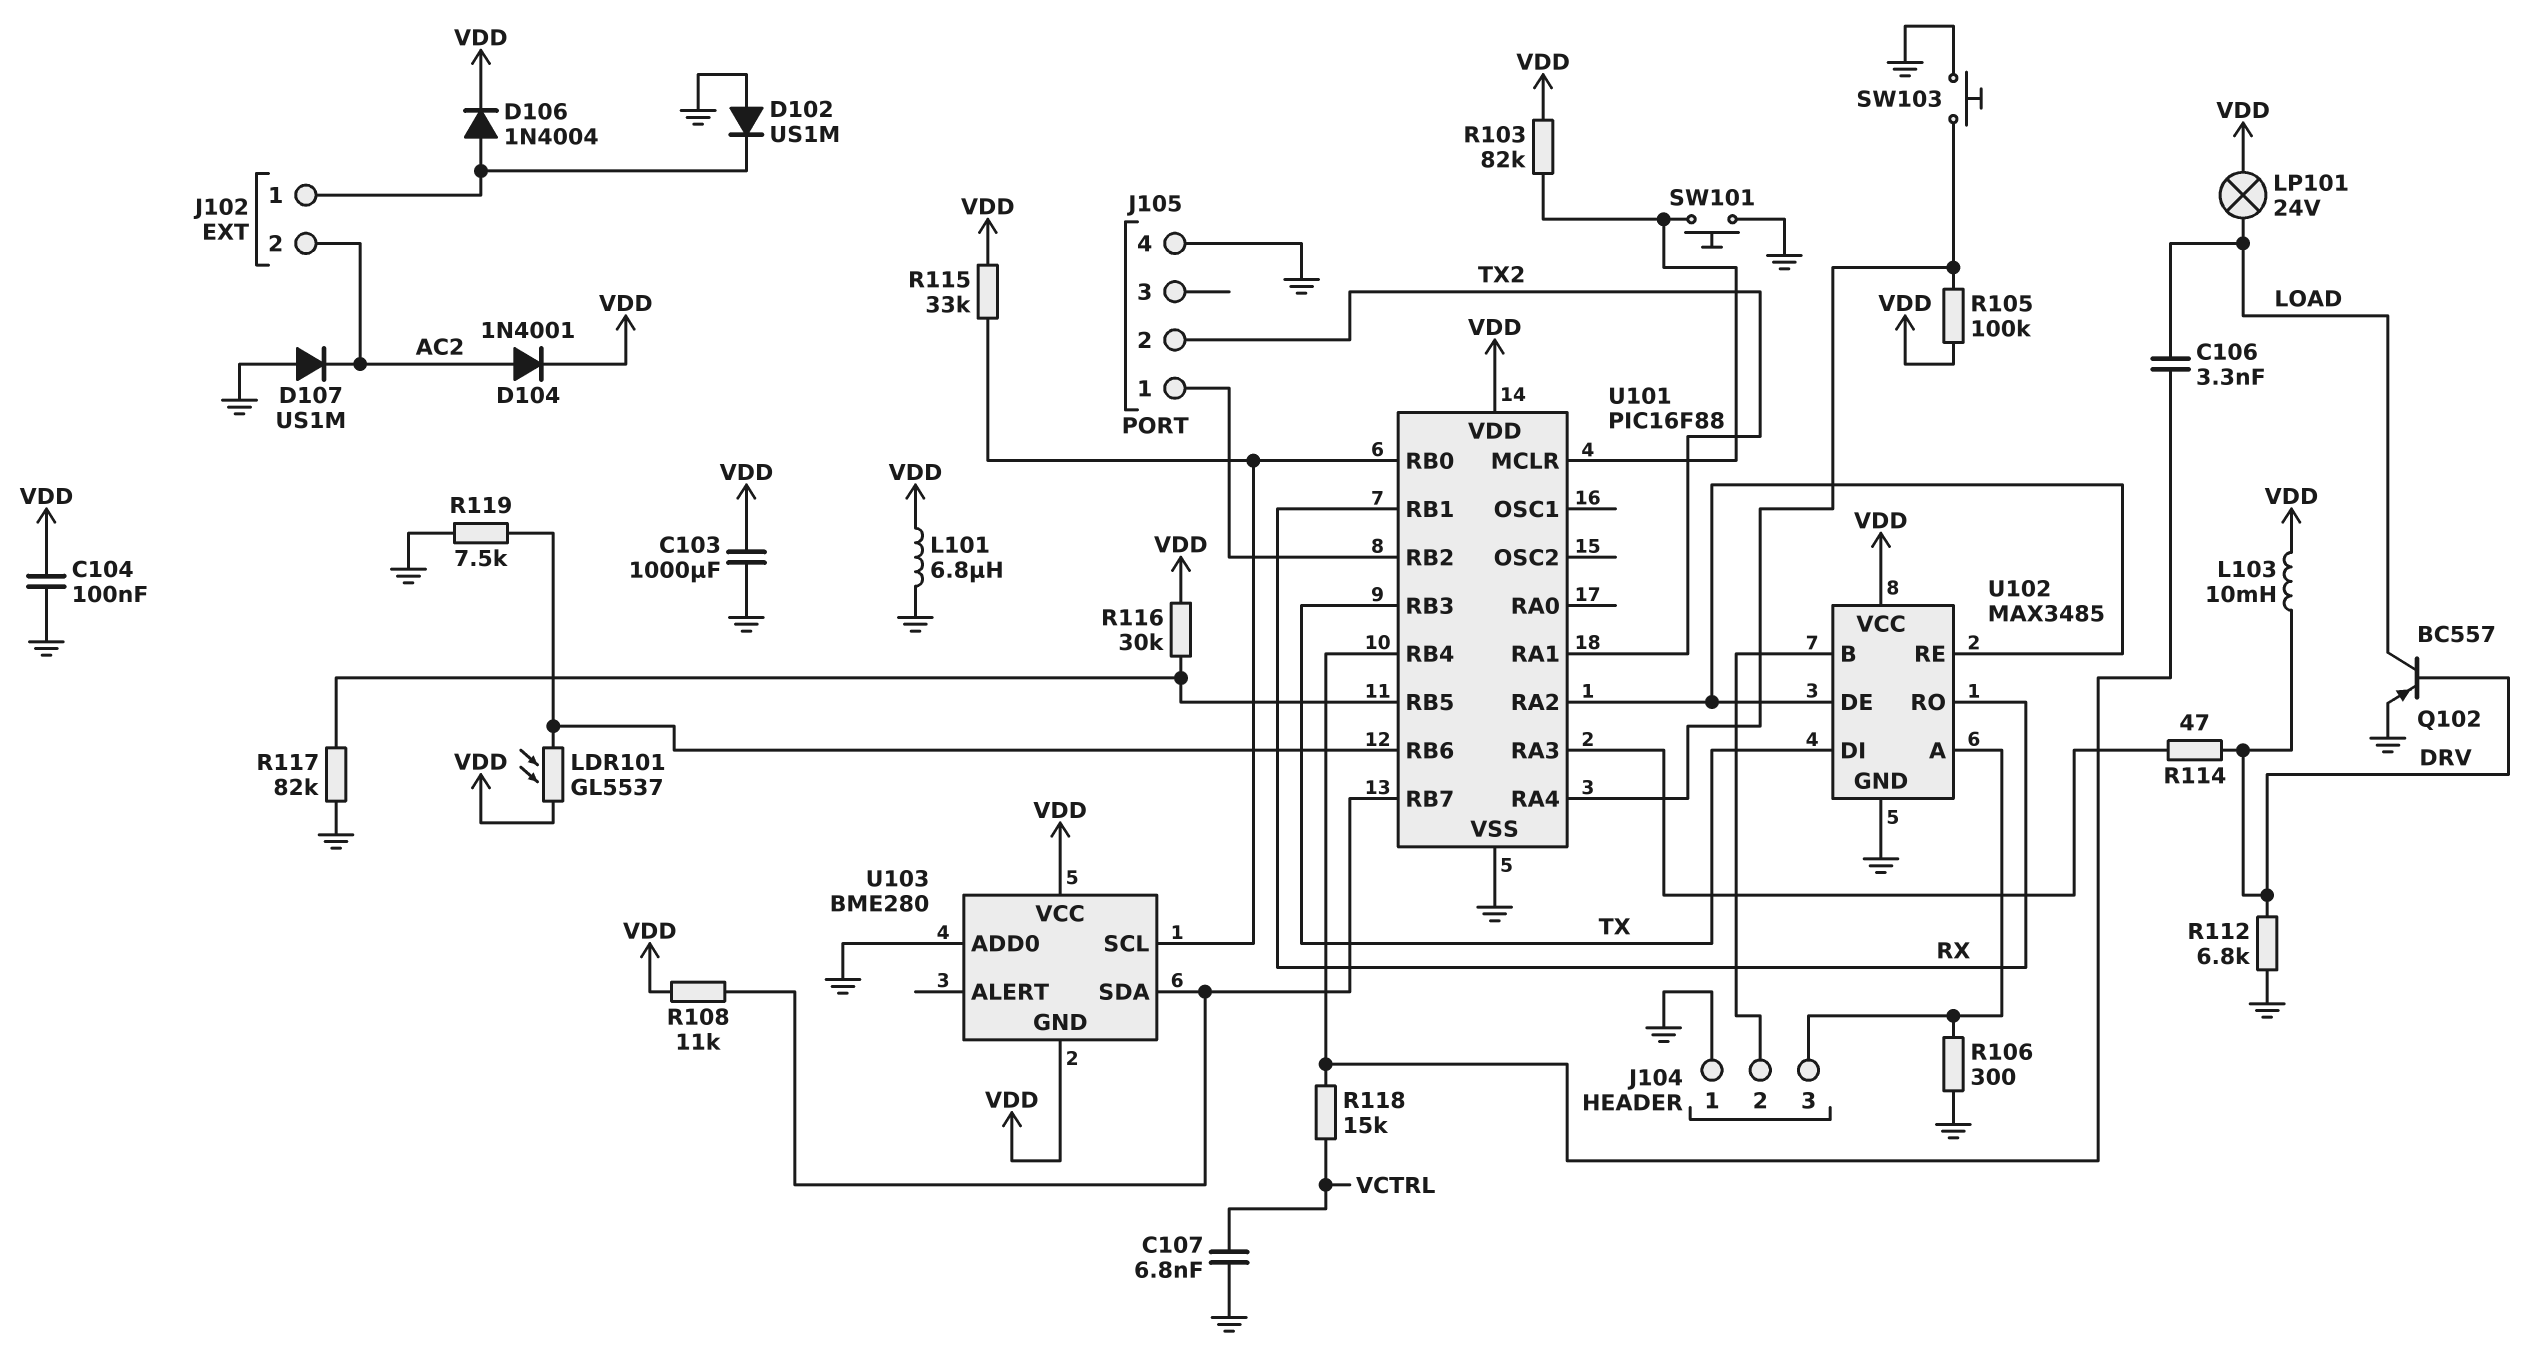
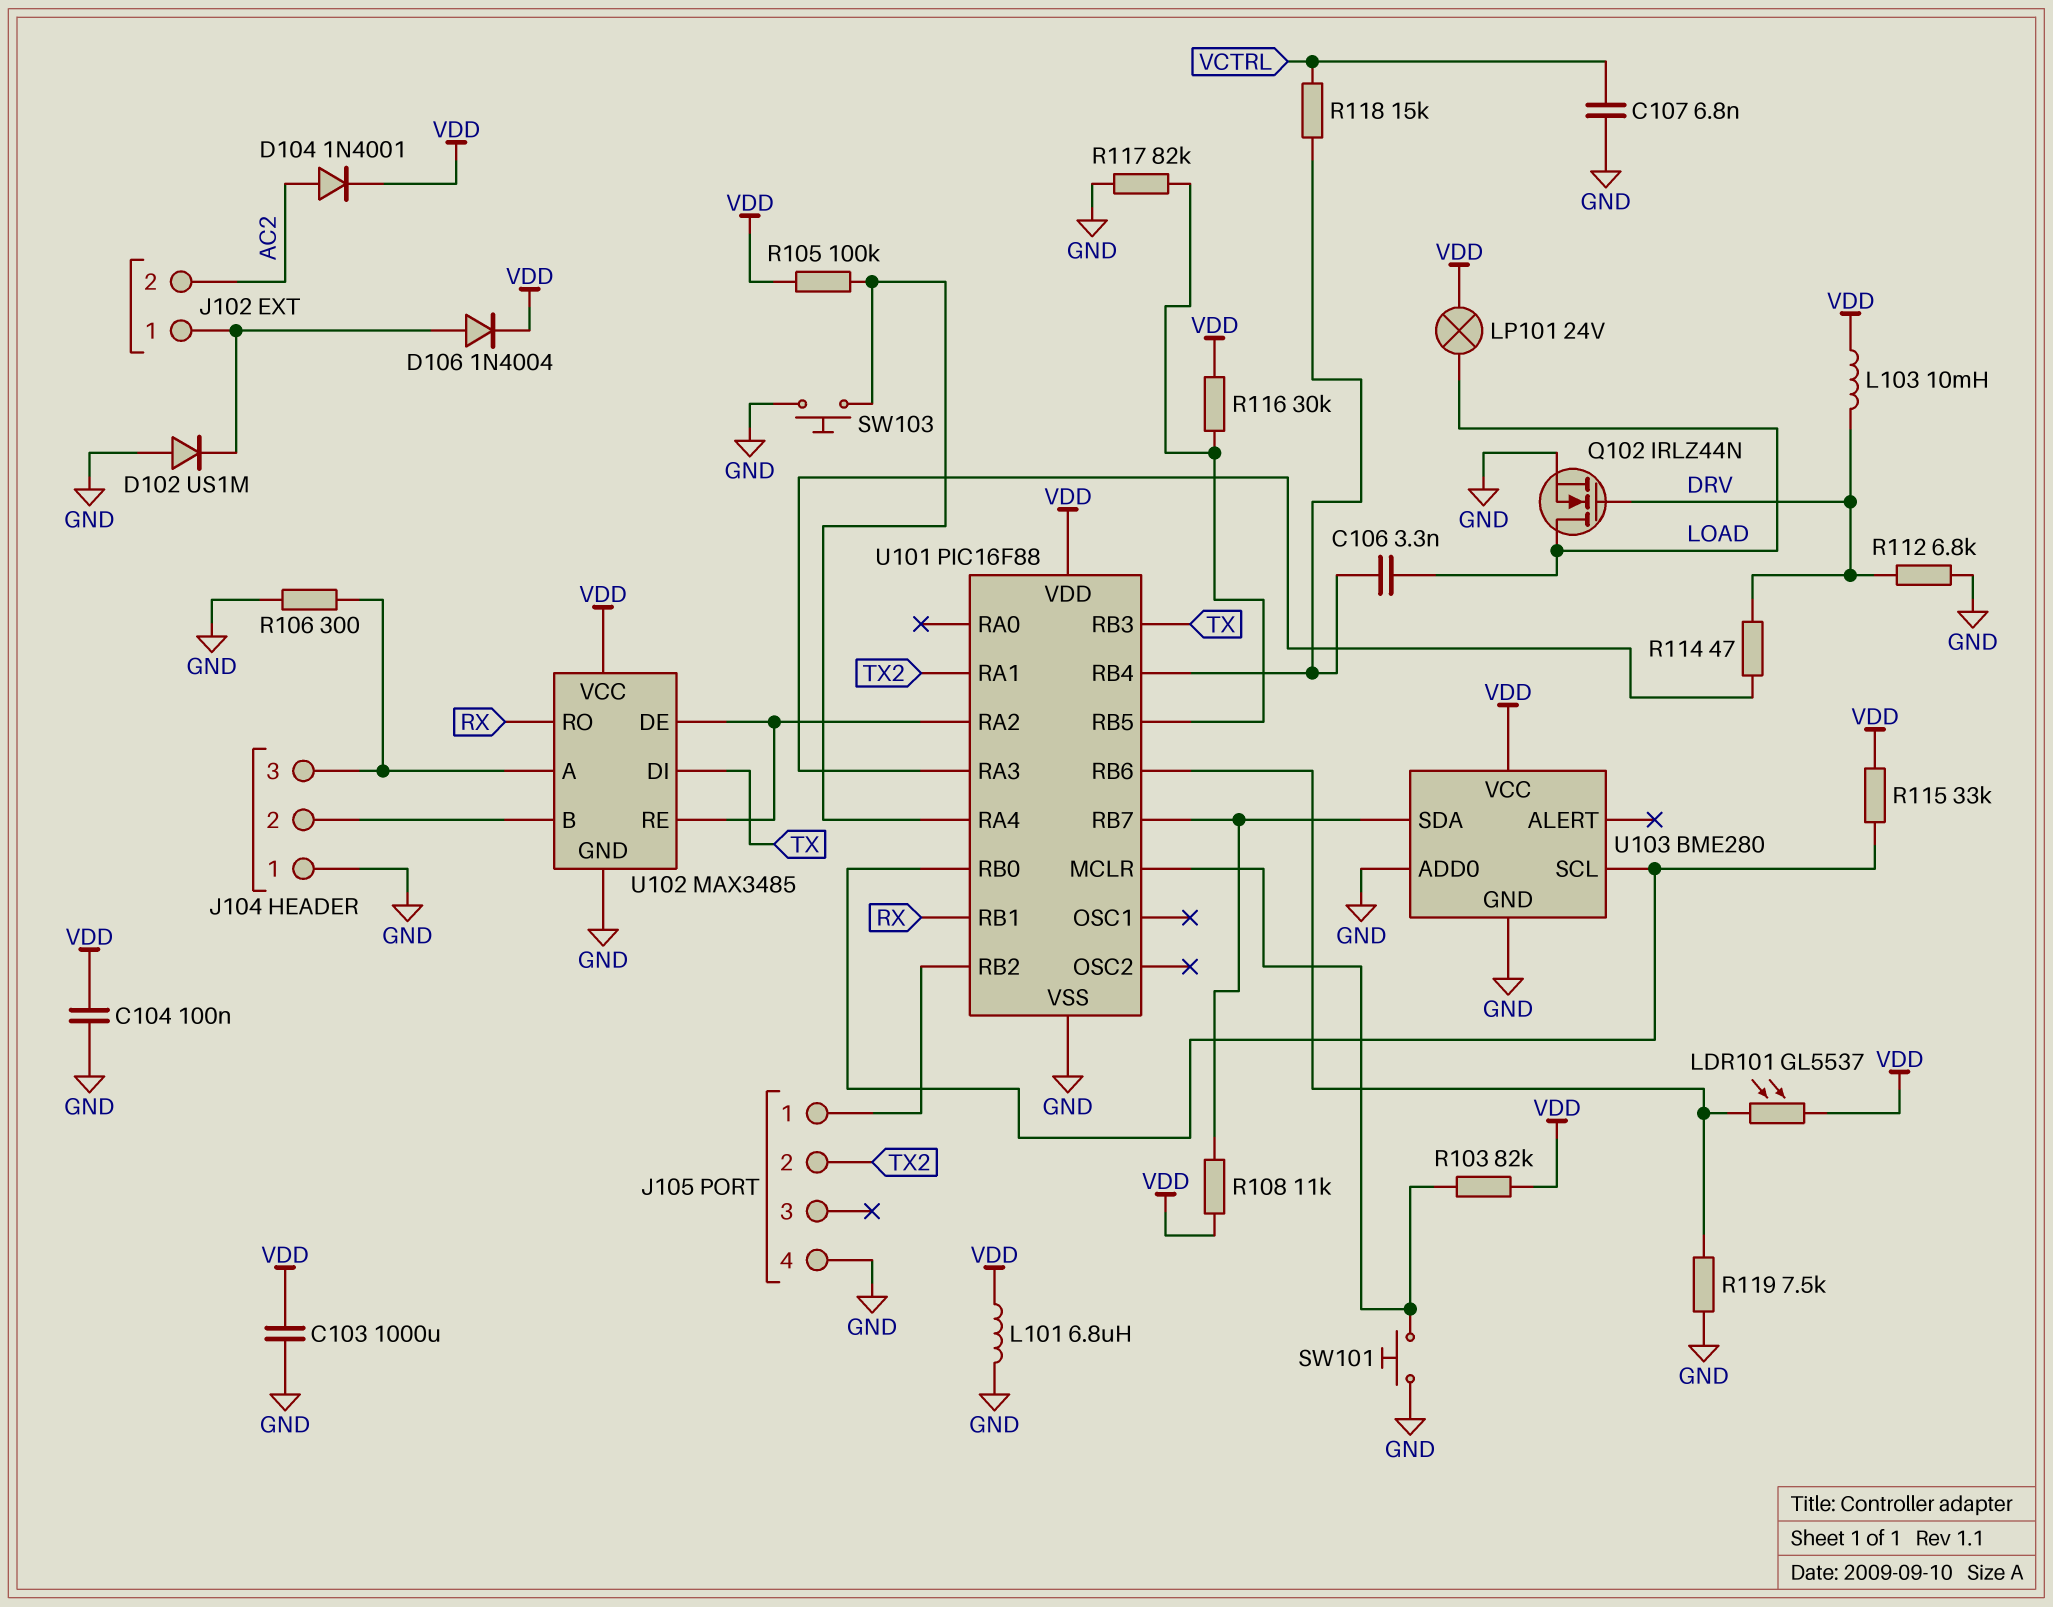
D107: diode US1M (A GND, K AC2) -> none
Q102: PNP BC557 (B DRV, C LOAD, E GND) -> NMOS IRLZ44N (G DRV, D LOAD, S GND)
U103 pin GND: VDD -> GND

